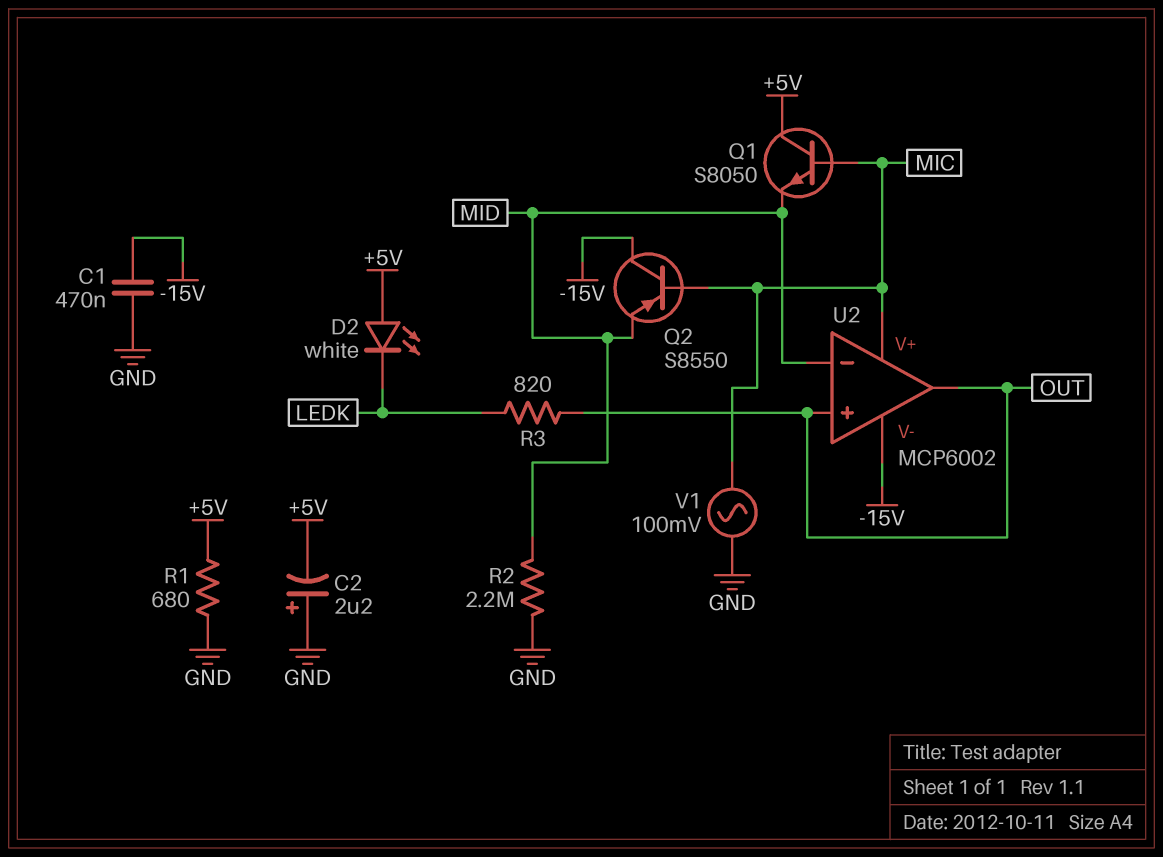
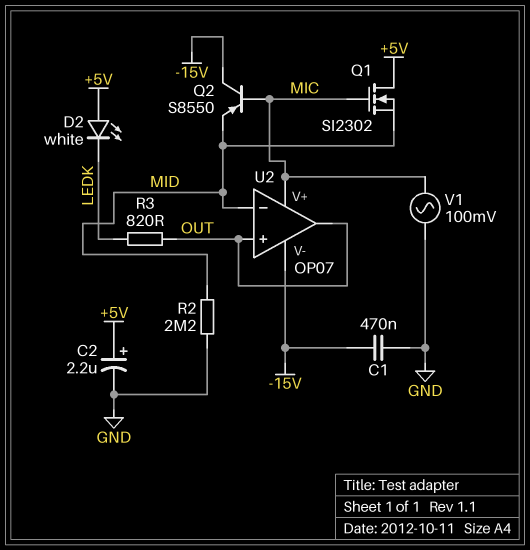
C2: 2.2uF (plus GND, minus +5V) -> 2.2uF (plus +5V, minus GND)
Q1: NPN S8050 (B MIC, C +5V, E MID) -> NMOS SI2302 (G MIC, D +5V, S MID)
R1: 680 (+5V, GND) -> none
U2: MCP6002 -> OP07

